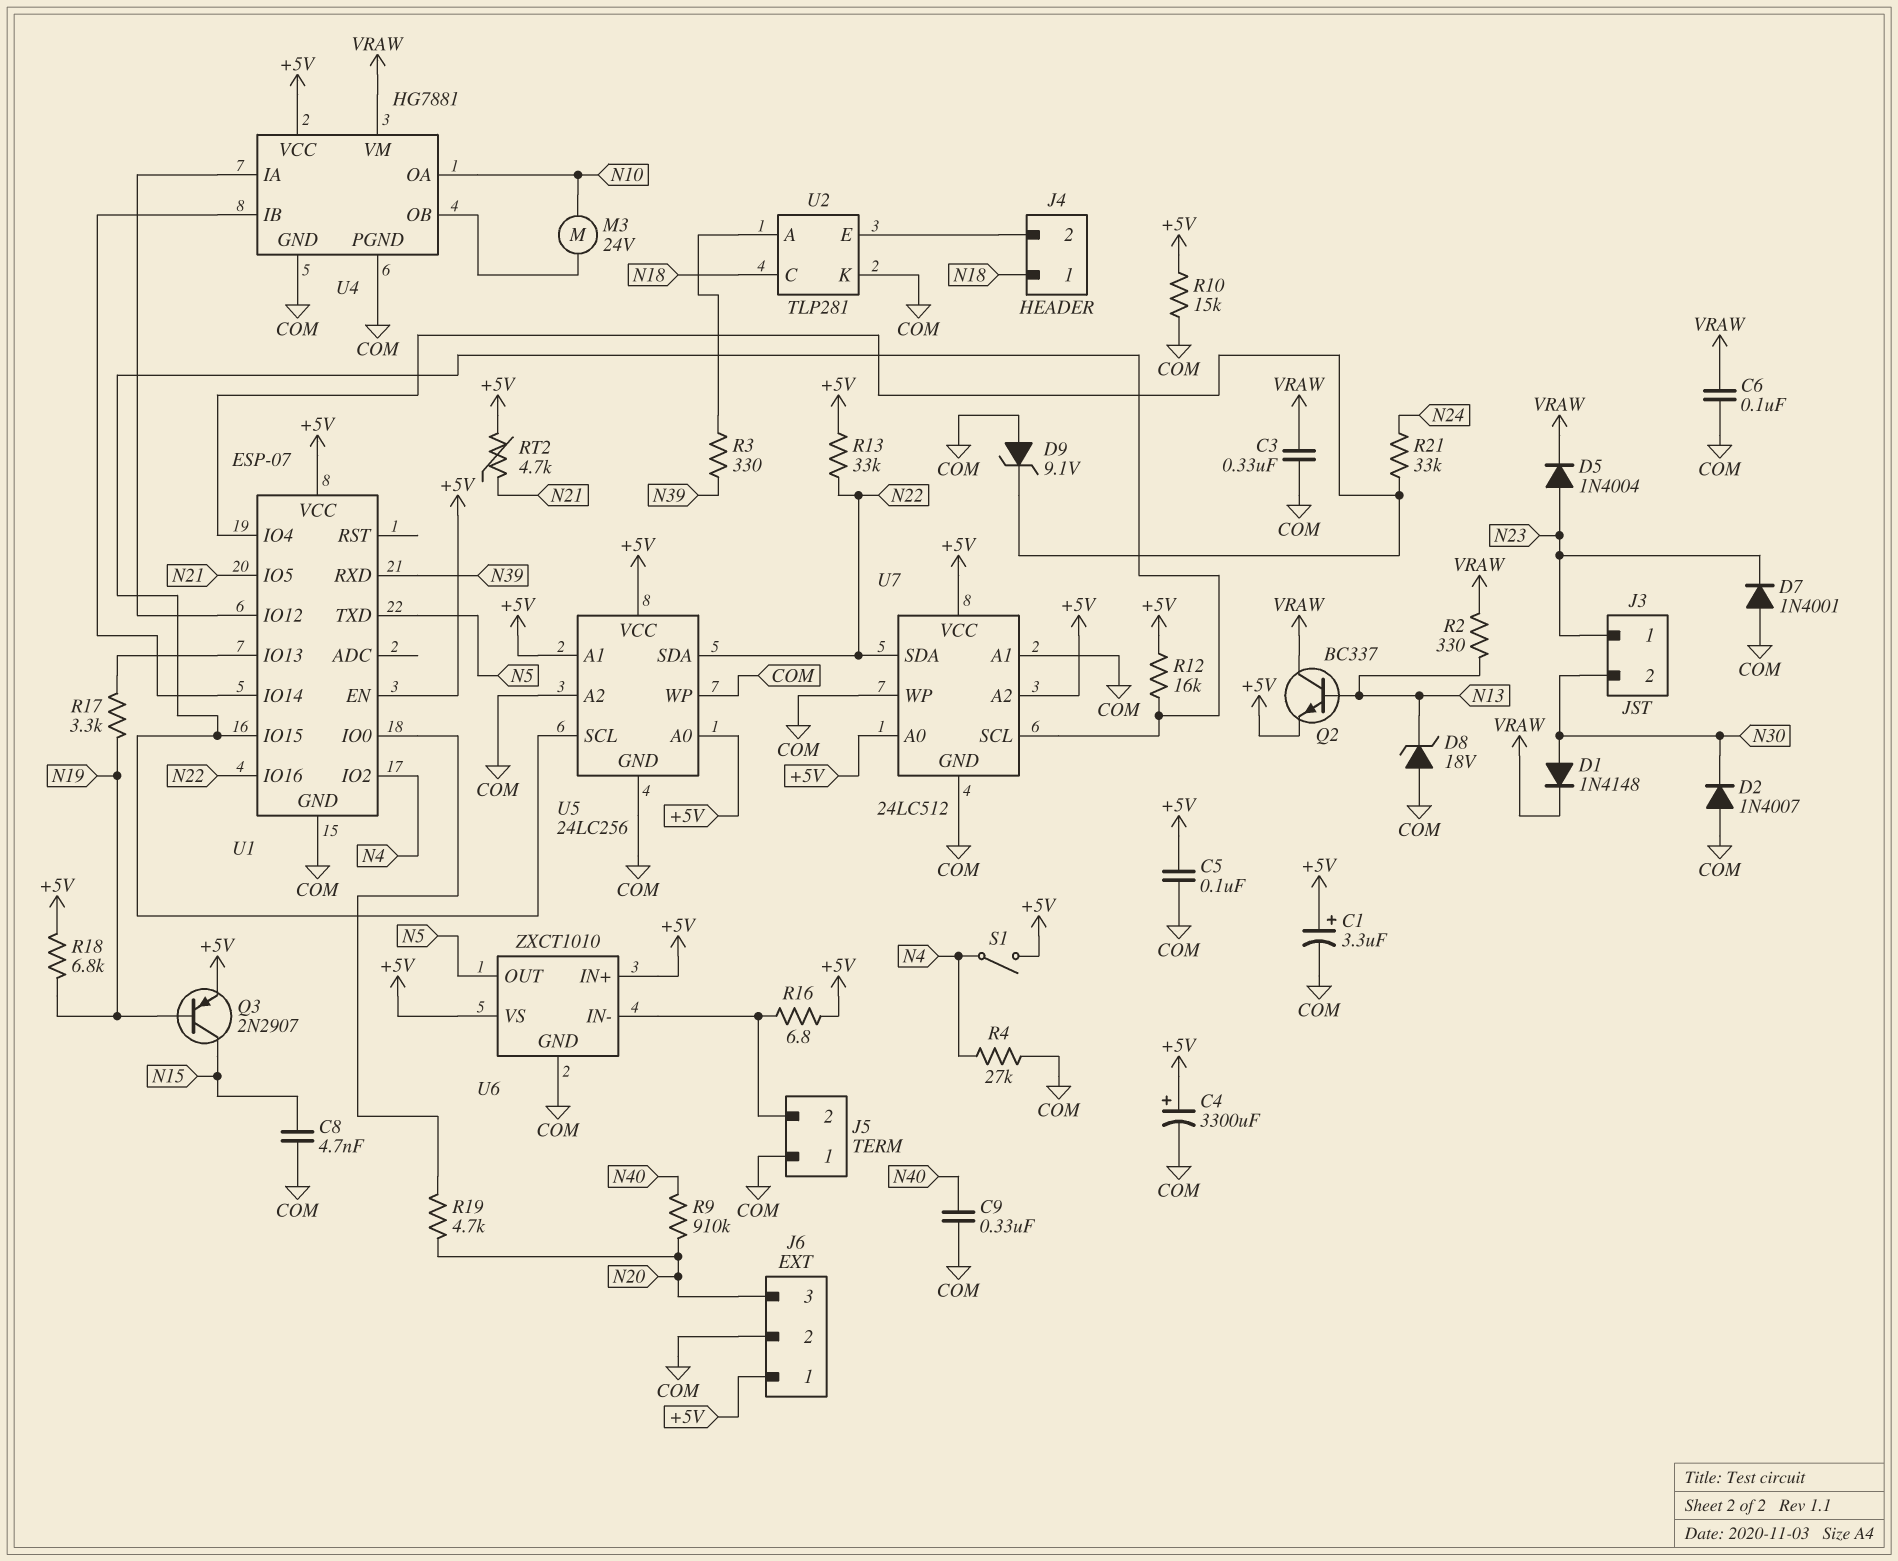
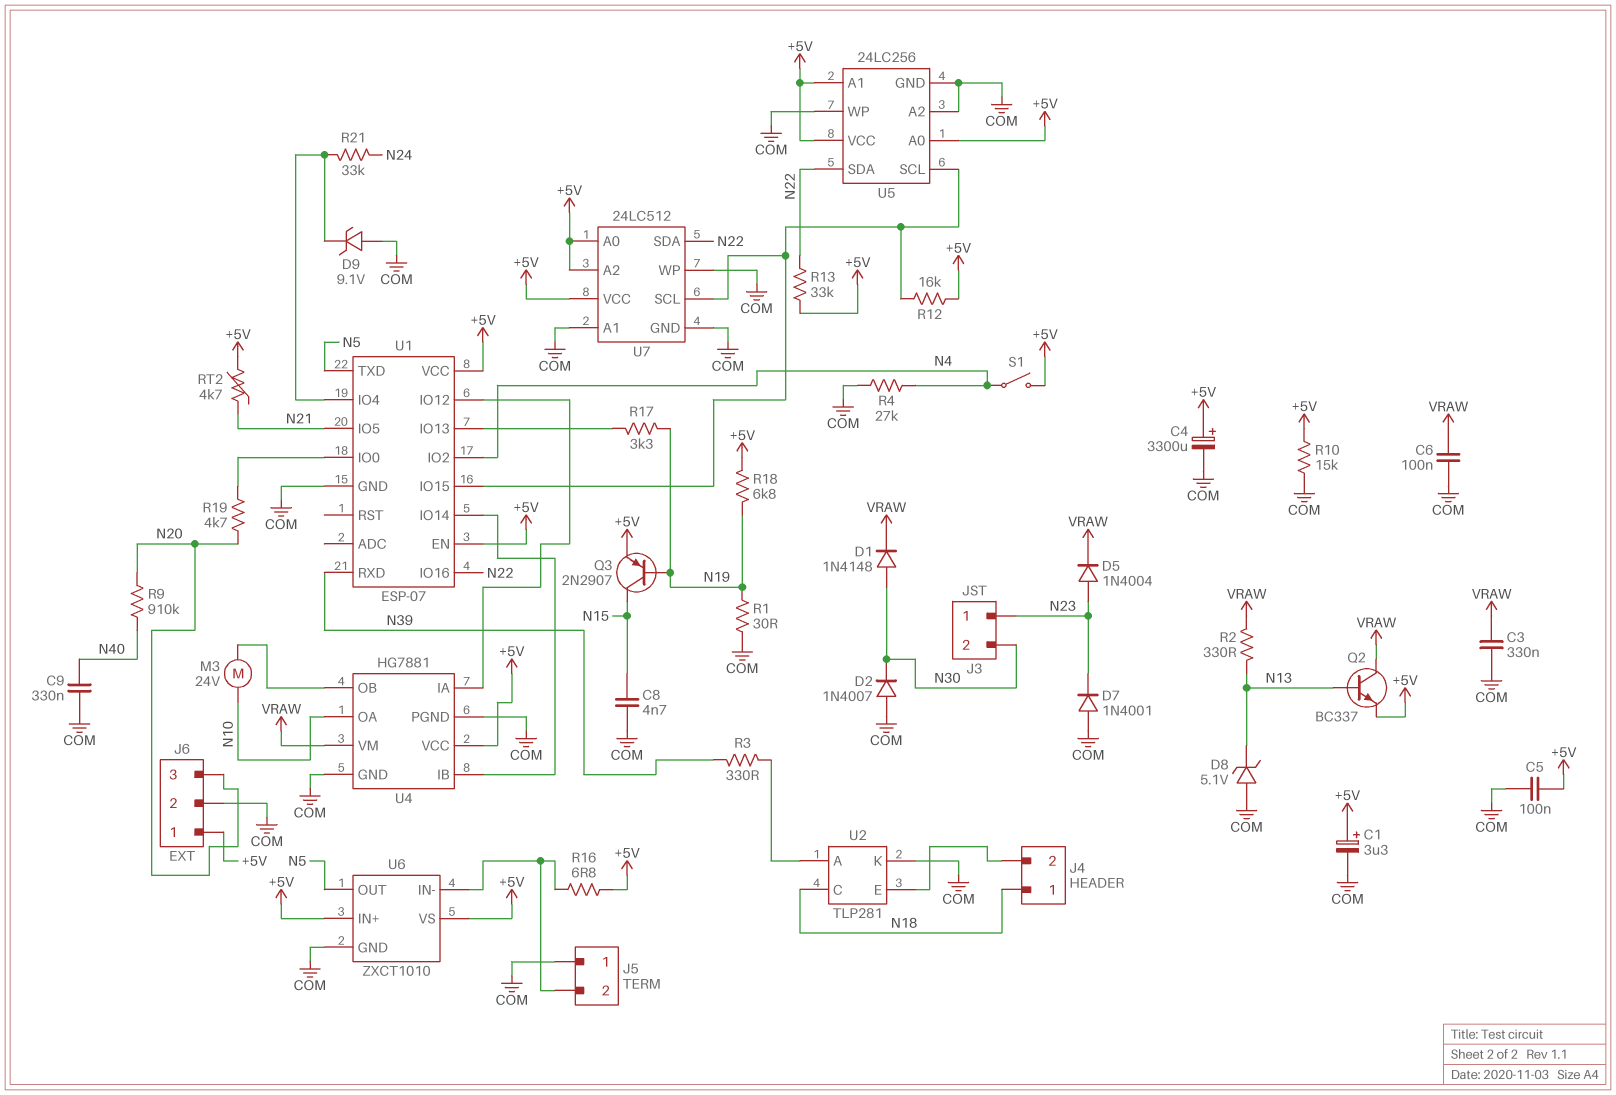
D8: zener 18V (A COM, K N13) -> zener 5.1V (A COM, K N13)
R1: none -> 30 (COM, N19)

